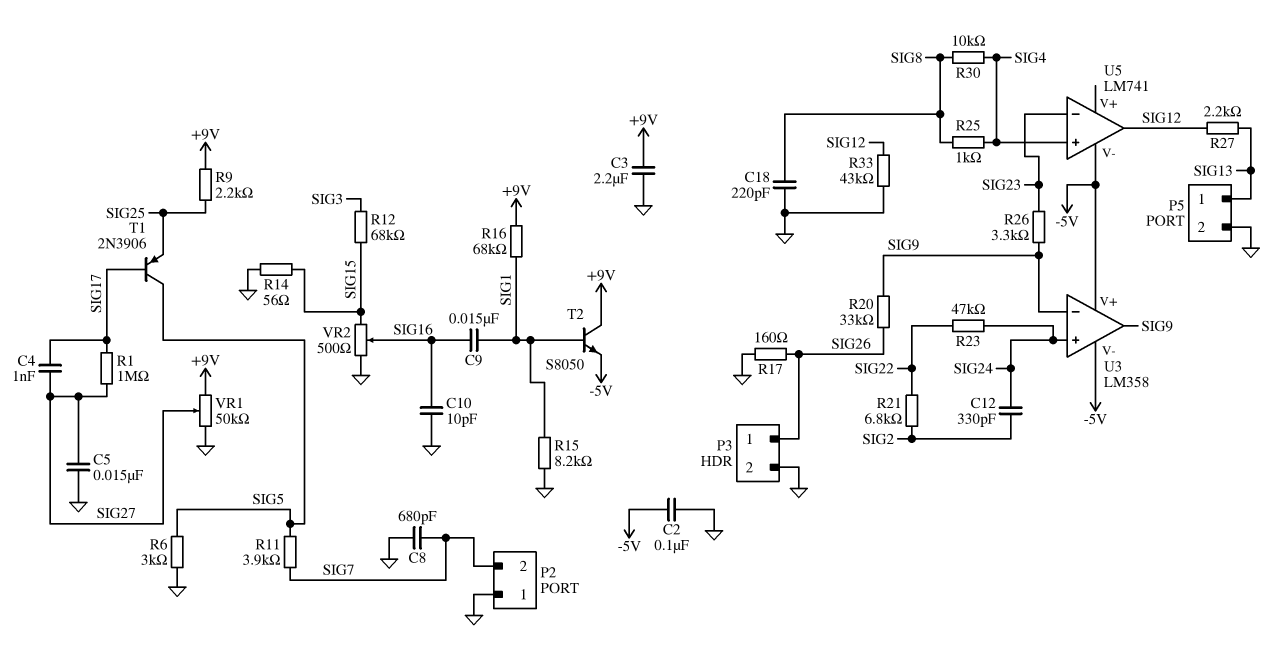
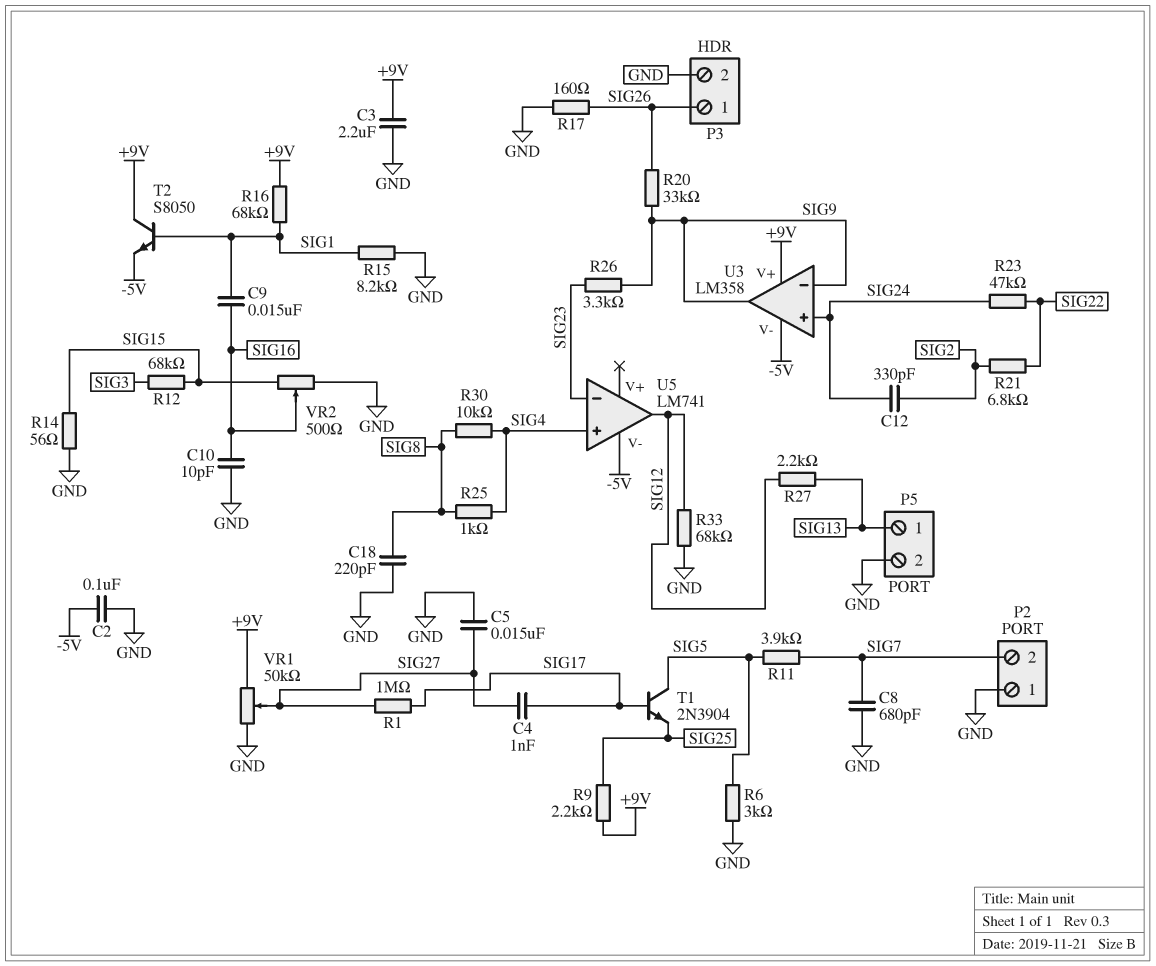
R33: 43k (GND, SIG12) -> 68k (GND, SIG12)
T1: PNP 2N3906 (B SIG17, C SIG5, E SIG25) -> NPN 2N3904 (B SIG17, C SIG5, E SIG25)
U3 pin V+: -5V -> +9V

